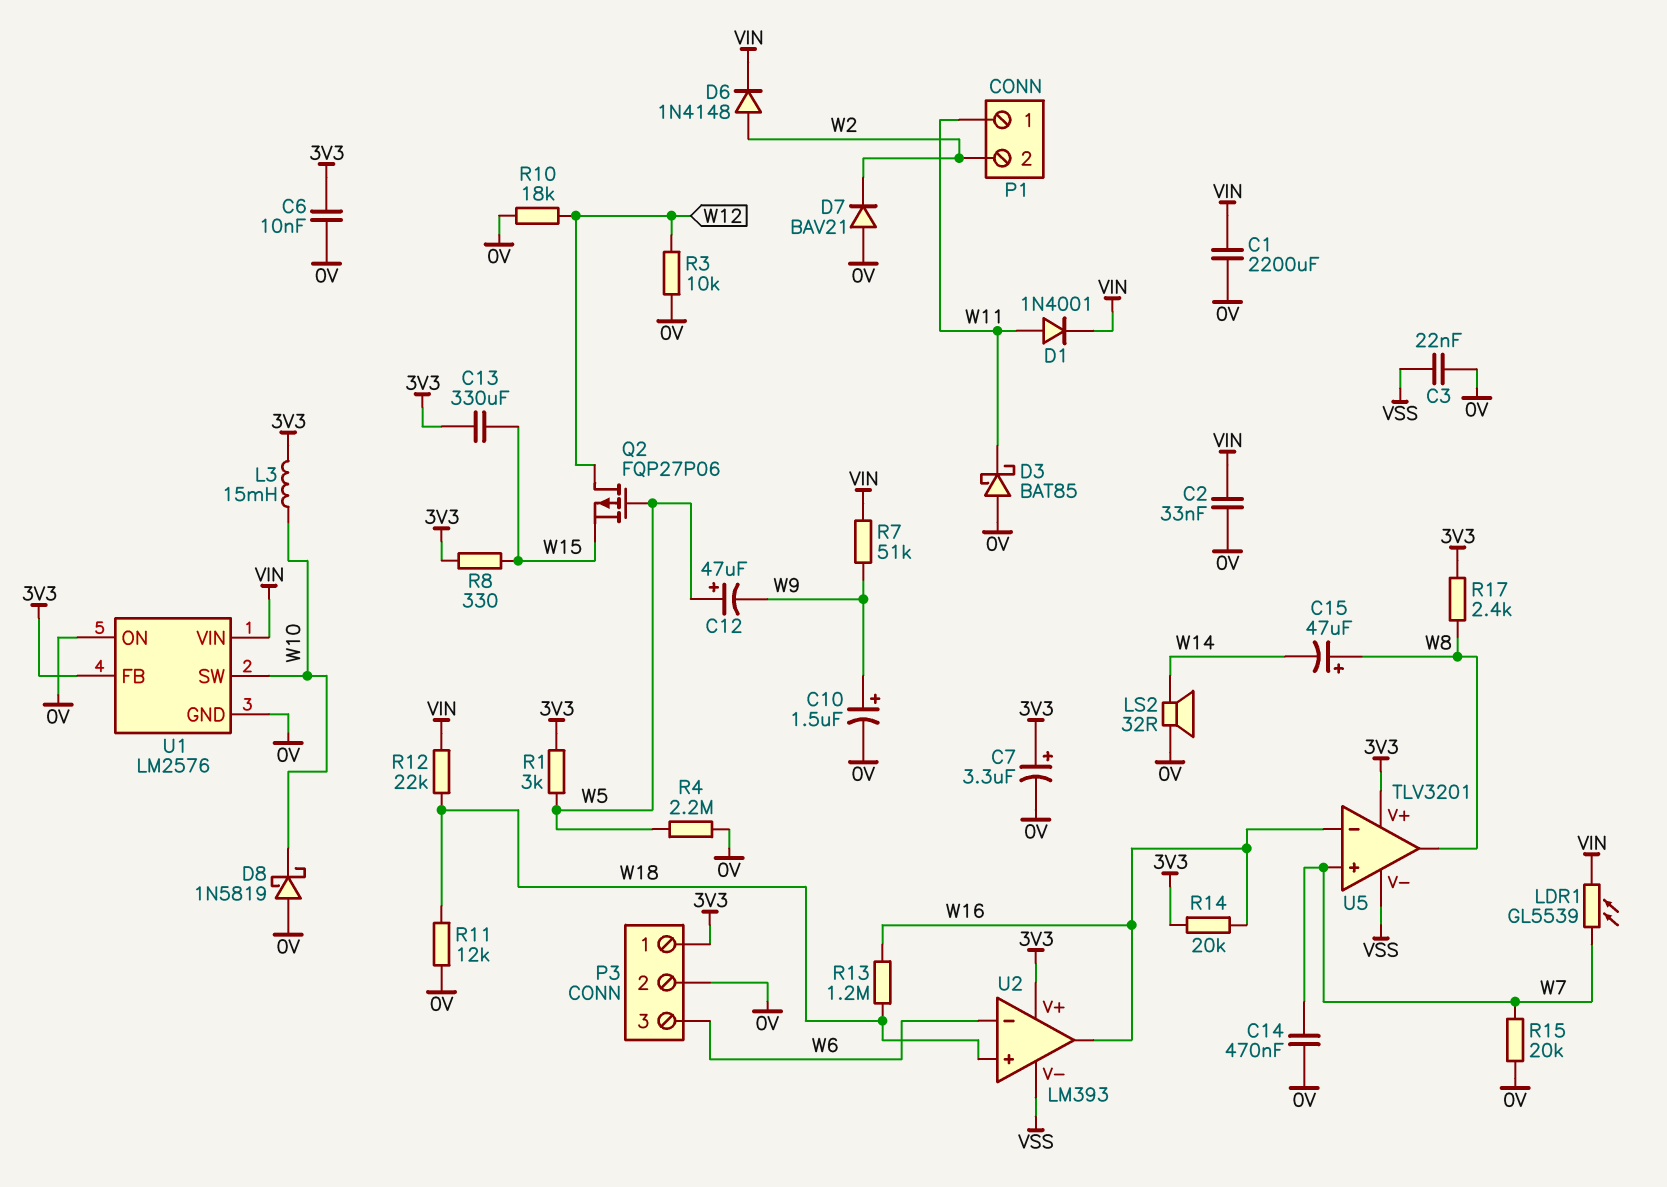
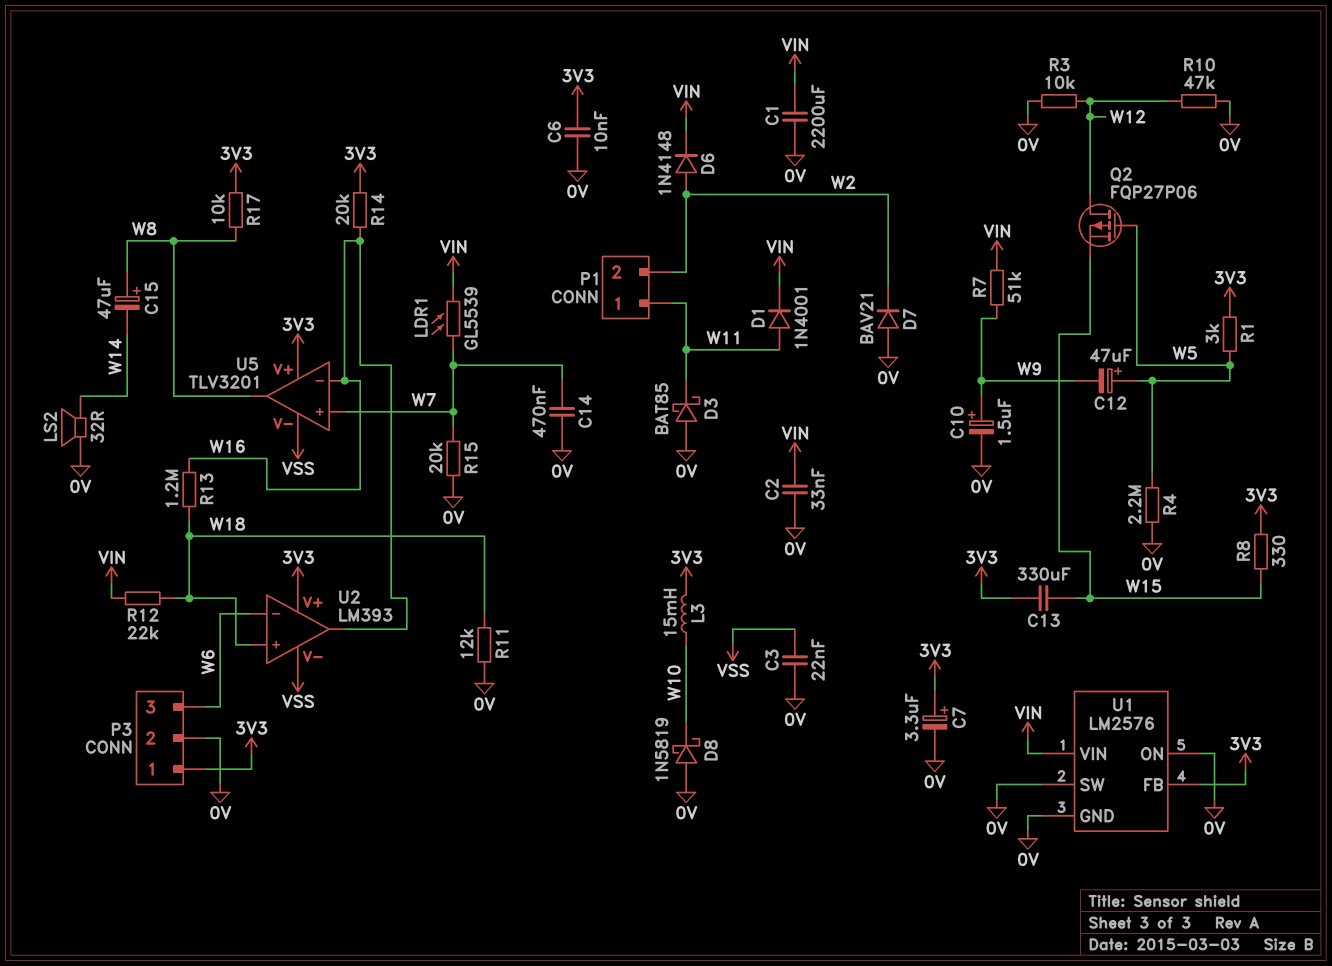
R10: 18k (0V, W12) -> 47k (0V, W12)
R17: 2.4k (3V3, W8) -> 10k (3V3, W8)
U1 pin SW: W10 -> 0V

